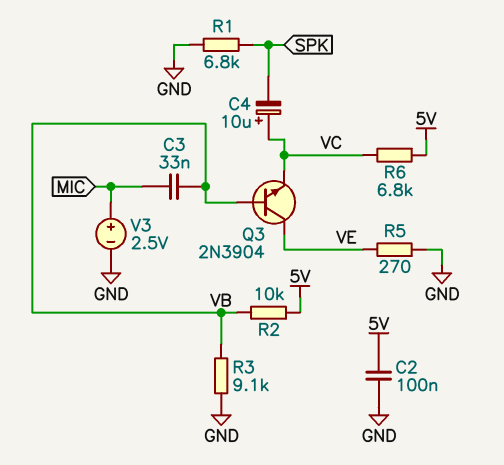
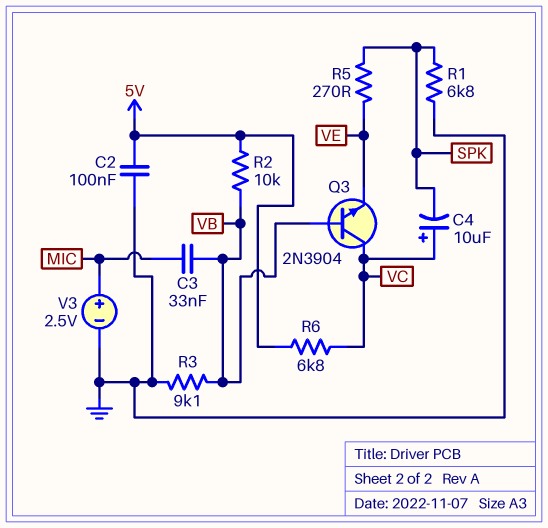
Q3: NPN 2N3904 (B VB, C VE, E VC) -> NPN 2N3904 (B VB, C VC, E VE)
R5: 270 (GND, VE) -> 270 (SPK, VE)

